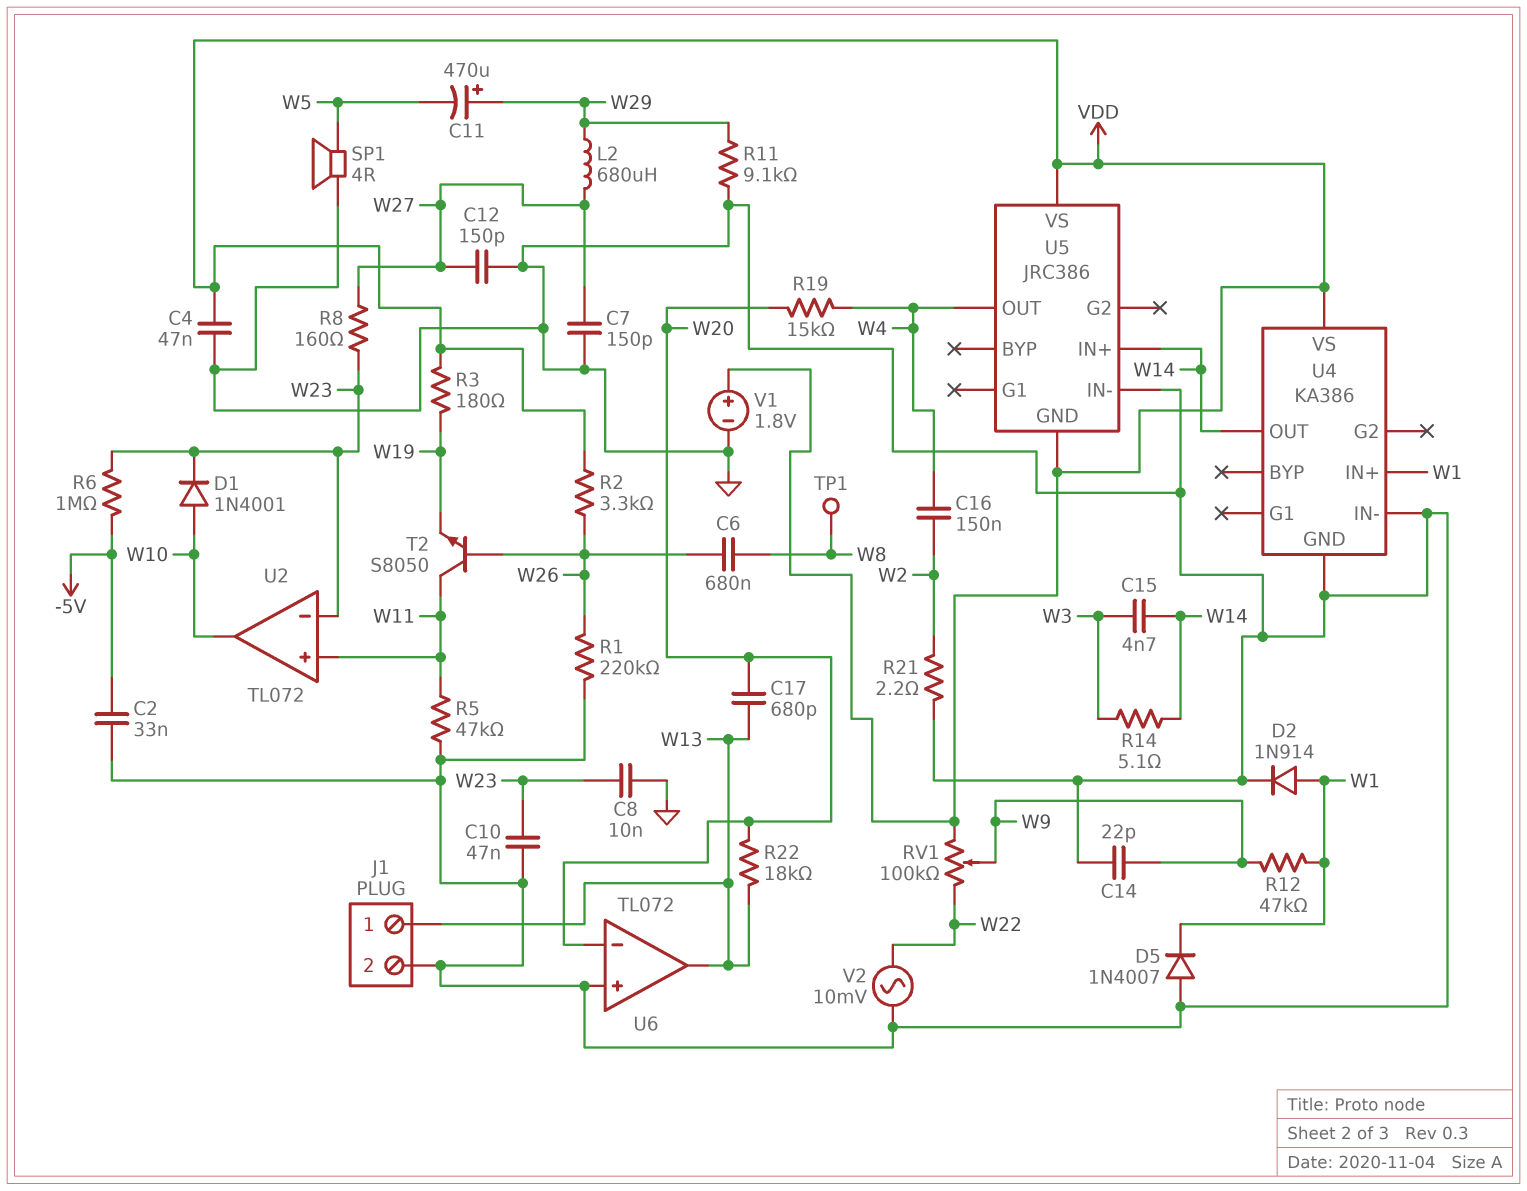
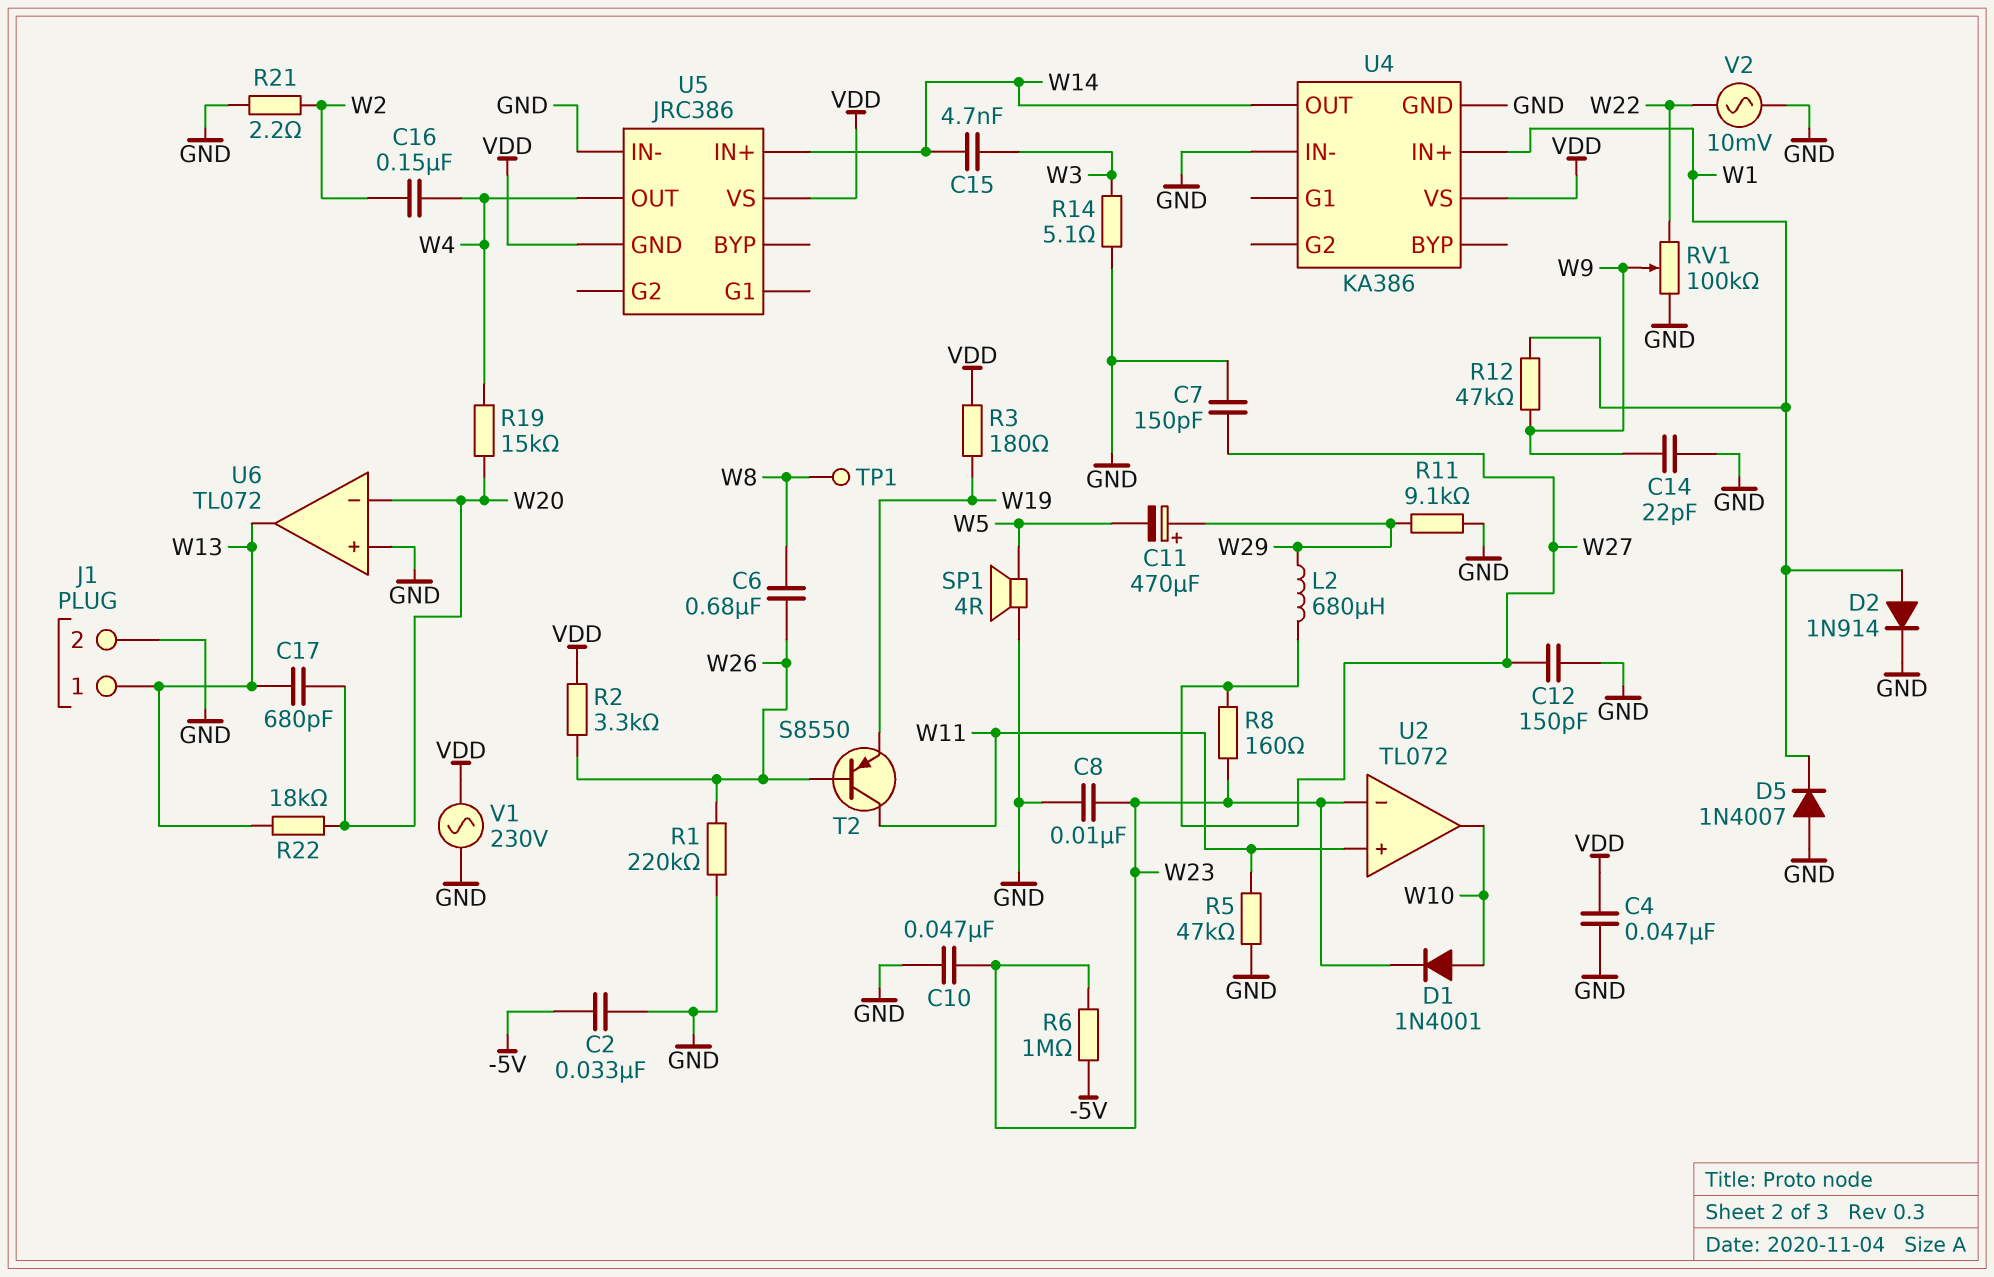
R14: 5.1 (W3, W14) -> 5.1 (GND, W3)
RV1: 100k (VDD, W22, wiper W9) -> 100k (GND, W22, wiper W9)
T2: NPN S8050 (B W26, C W11, E W19) -> PNP S8550 (B W26, C W11, E W19)
V1: 1.8V (plus VDD, minus GND) -> AC 230V (GND, VDD)

